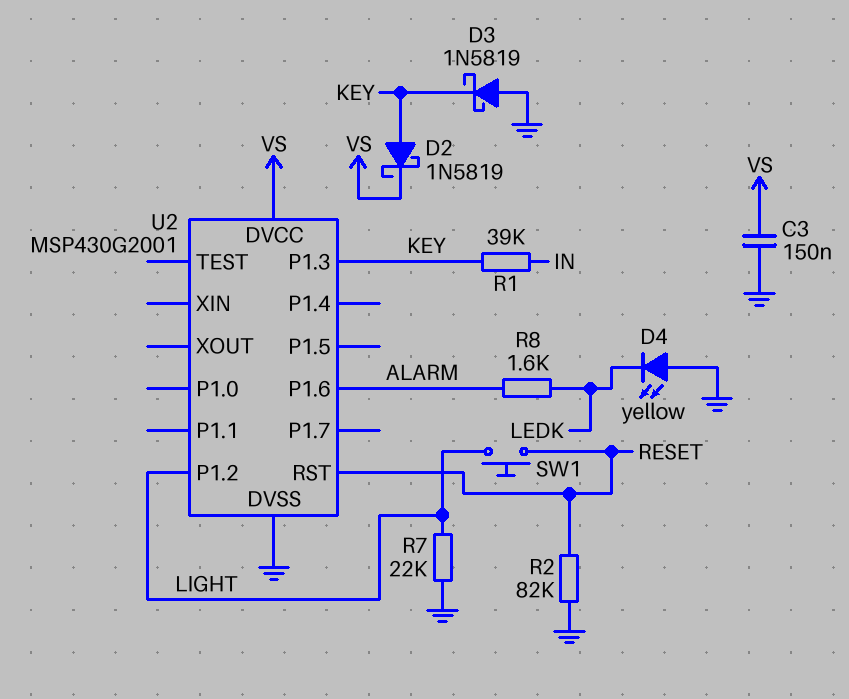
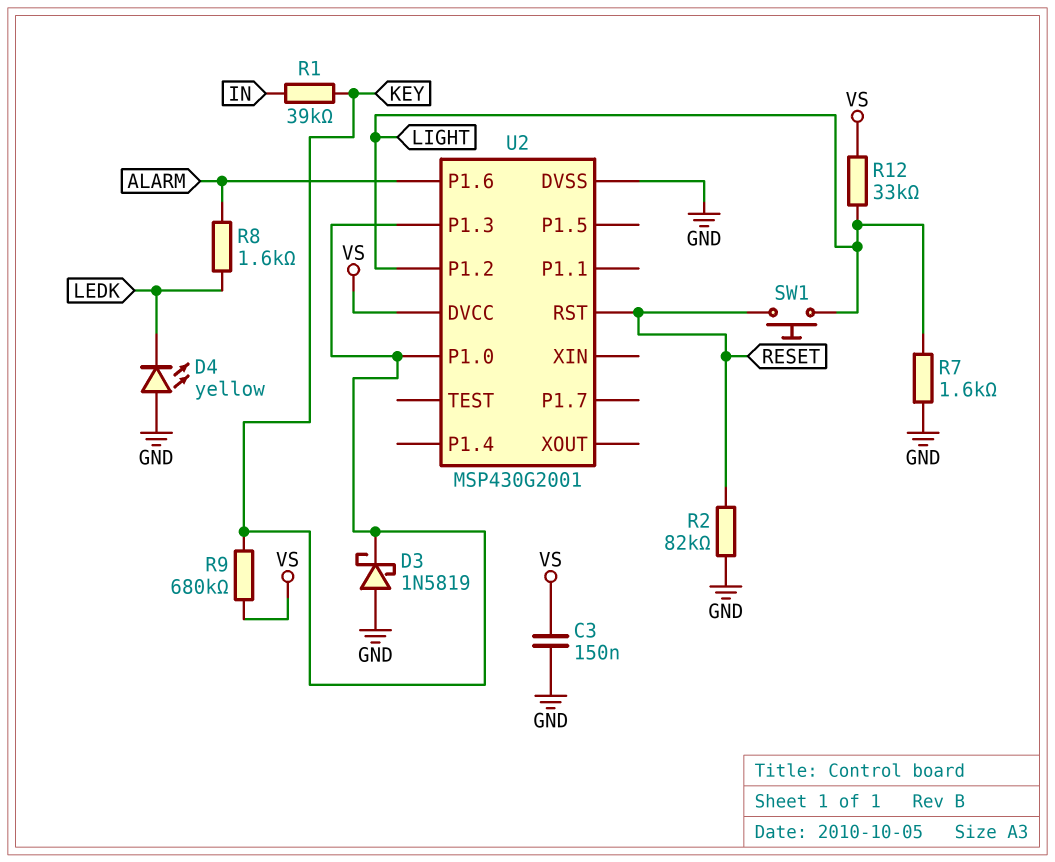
D2: schottky 1N5819 (A KEY, K VS) -> none
R7: 22k (GND, LIGHT) -> 1.6k (GND, LIGHT)
R9: none -> 680k (KEY, VS)
R12: none -> 33k (LIGHT, VS)
U2 pin P1.0: none -> KEY

